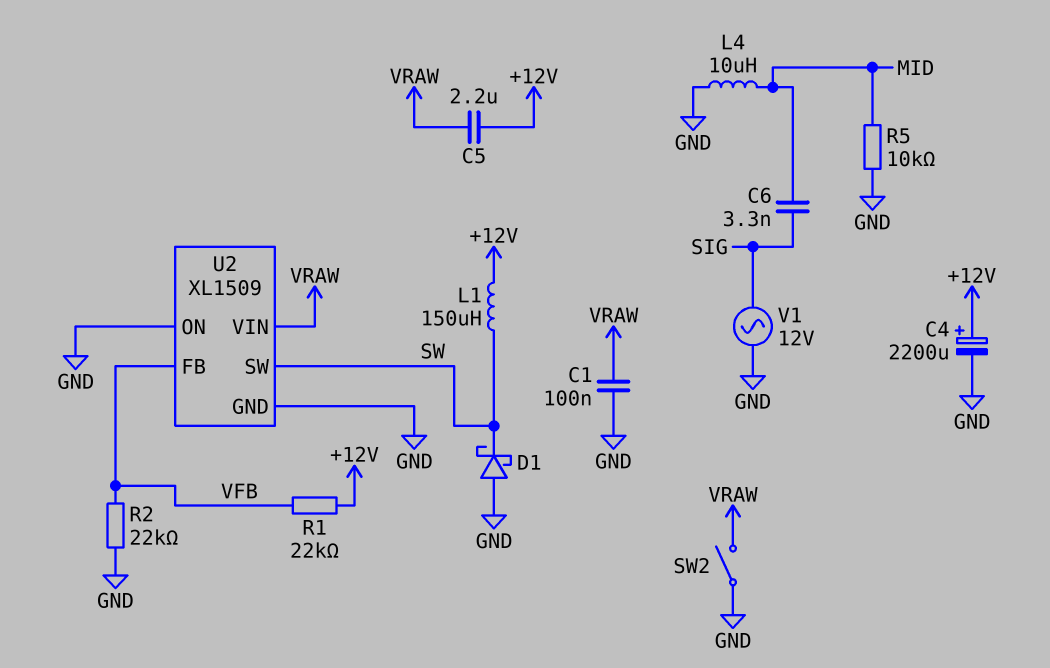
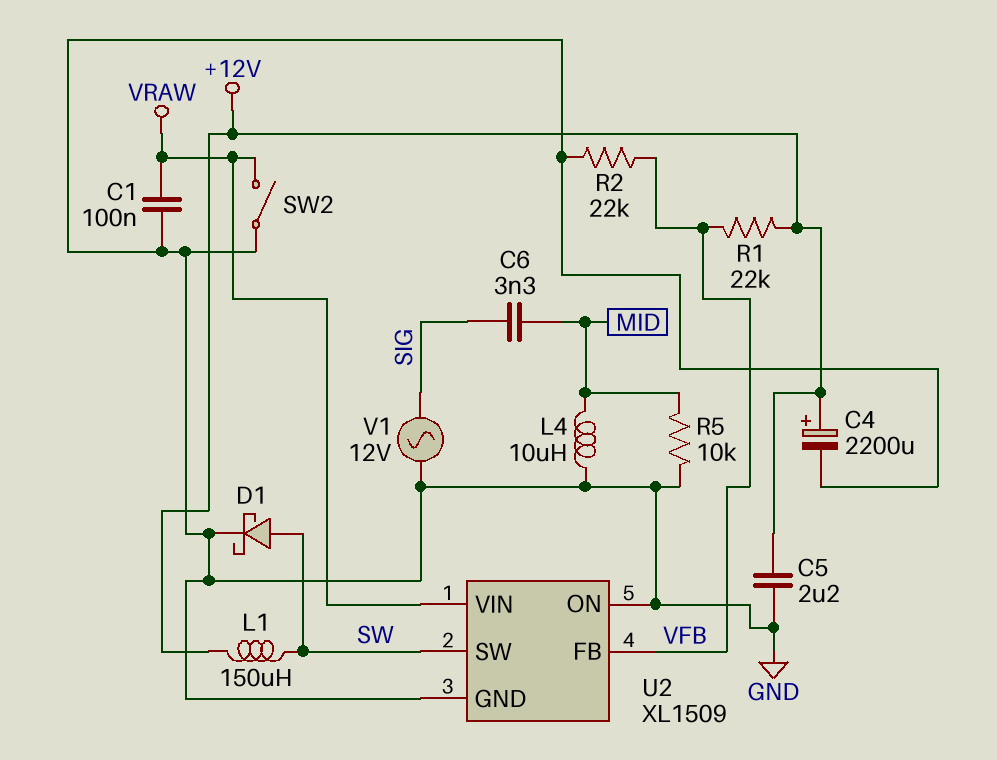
C5: 2.2uF (+12V, VRAW) -> 2.2uF (+12V, GND)
D1: schottky (A GND, K SW) -> schottky (A SW, K GND)

